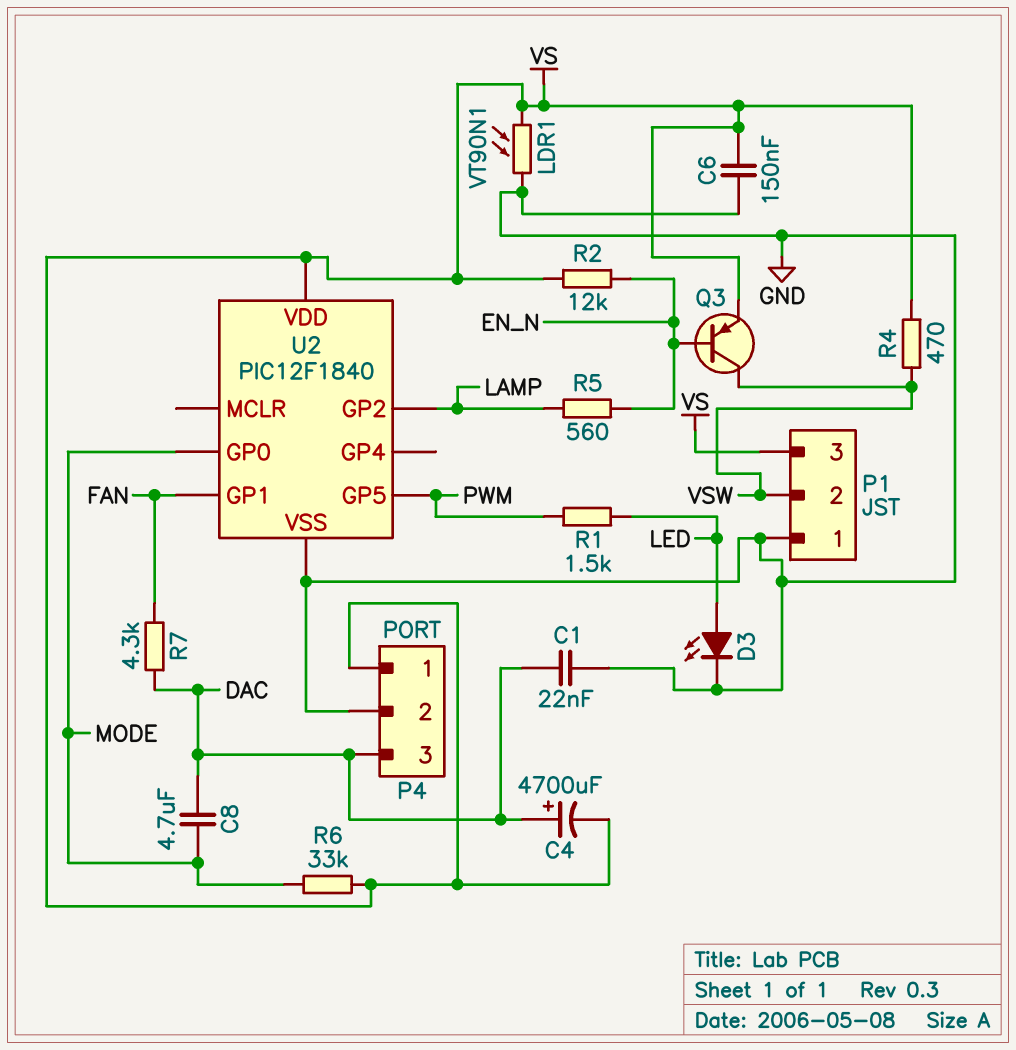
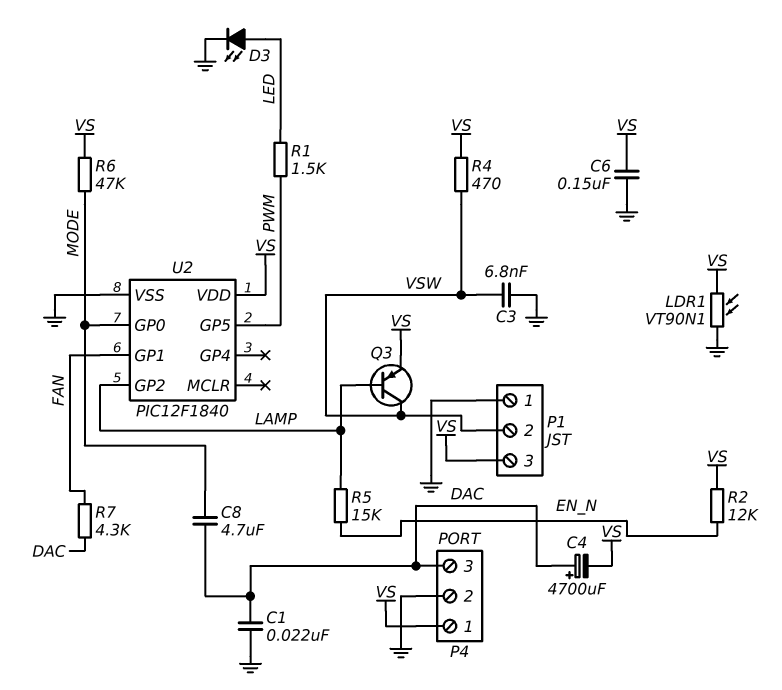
C3: none -> 6.8nF (GND, VSW)
Q3: PNP (B EN_N, C VSW, E VS) -> PNP (B LAMP, C VSW, E VS)
R5: 560 (EN_N, LAMP) -> 15k (EN_N, LAMP)
R6: 33k (MODE, VS) -> 47k (MODE, VS)

